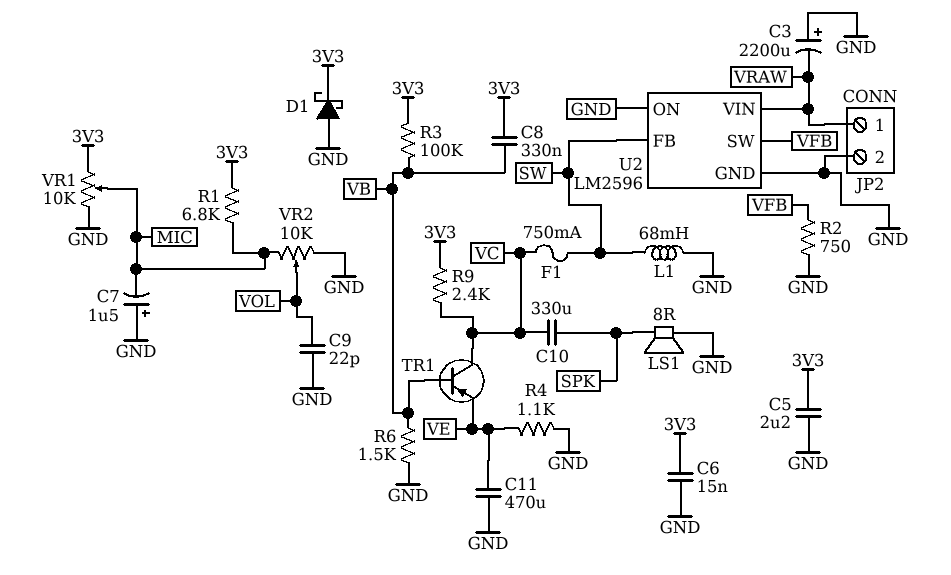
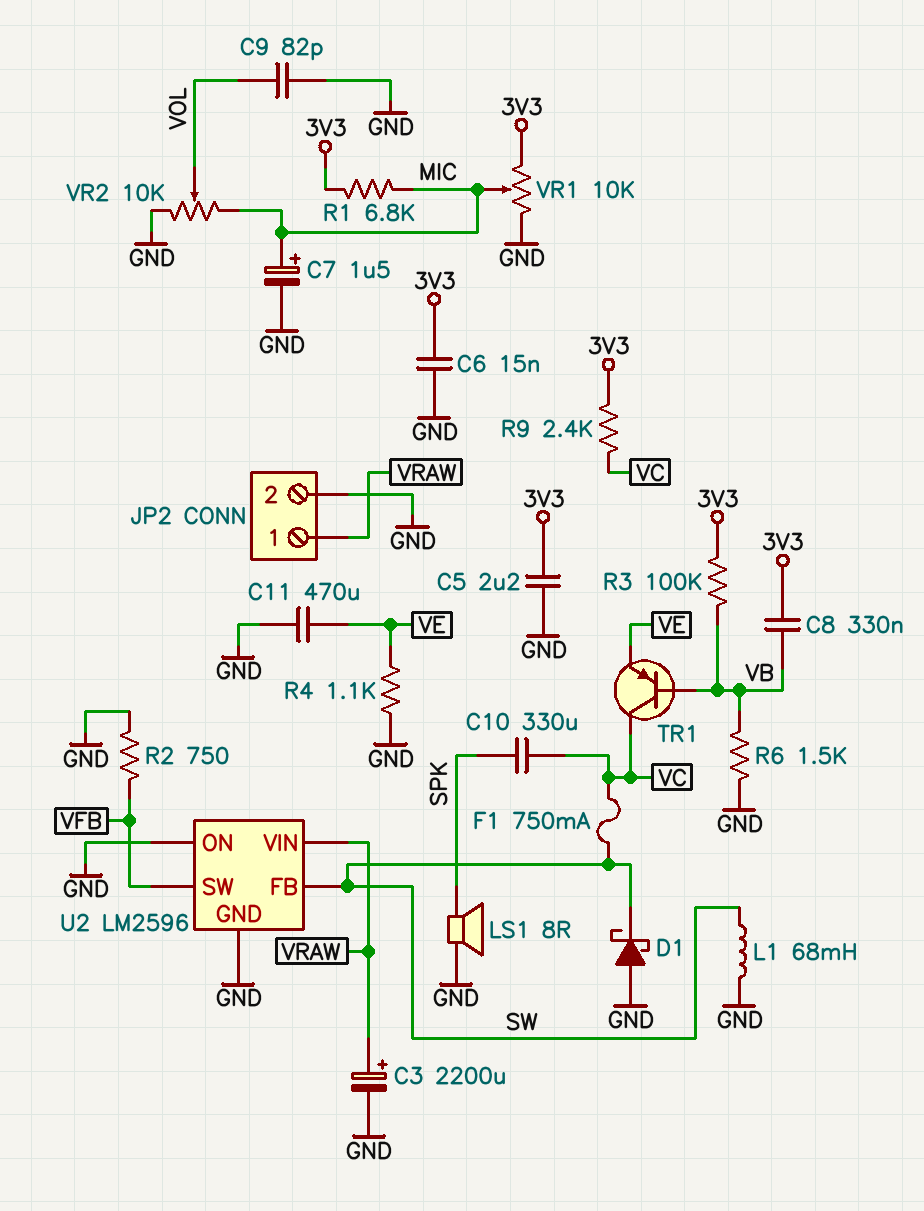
C3: 2200uF (plus GND, minus VRAW) -> 2200uF (plus VRAW, minus GND)
C7: 1.5uF (plus GND, minus MIC) -> 1.5uF (plus MIC, minus GND)
C9: 22pF (GND, VOL) -> 82pF (GND, VOL)
D1: schottky (A GND, K 3V3) -> schottky (A GND, K SW)

